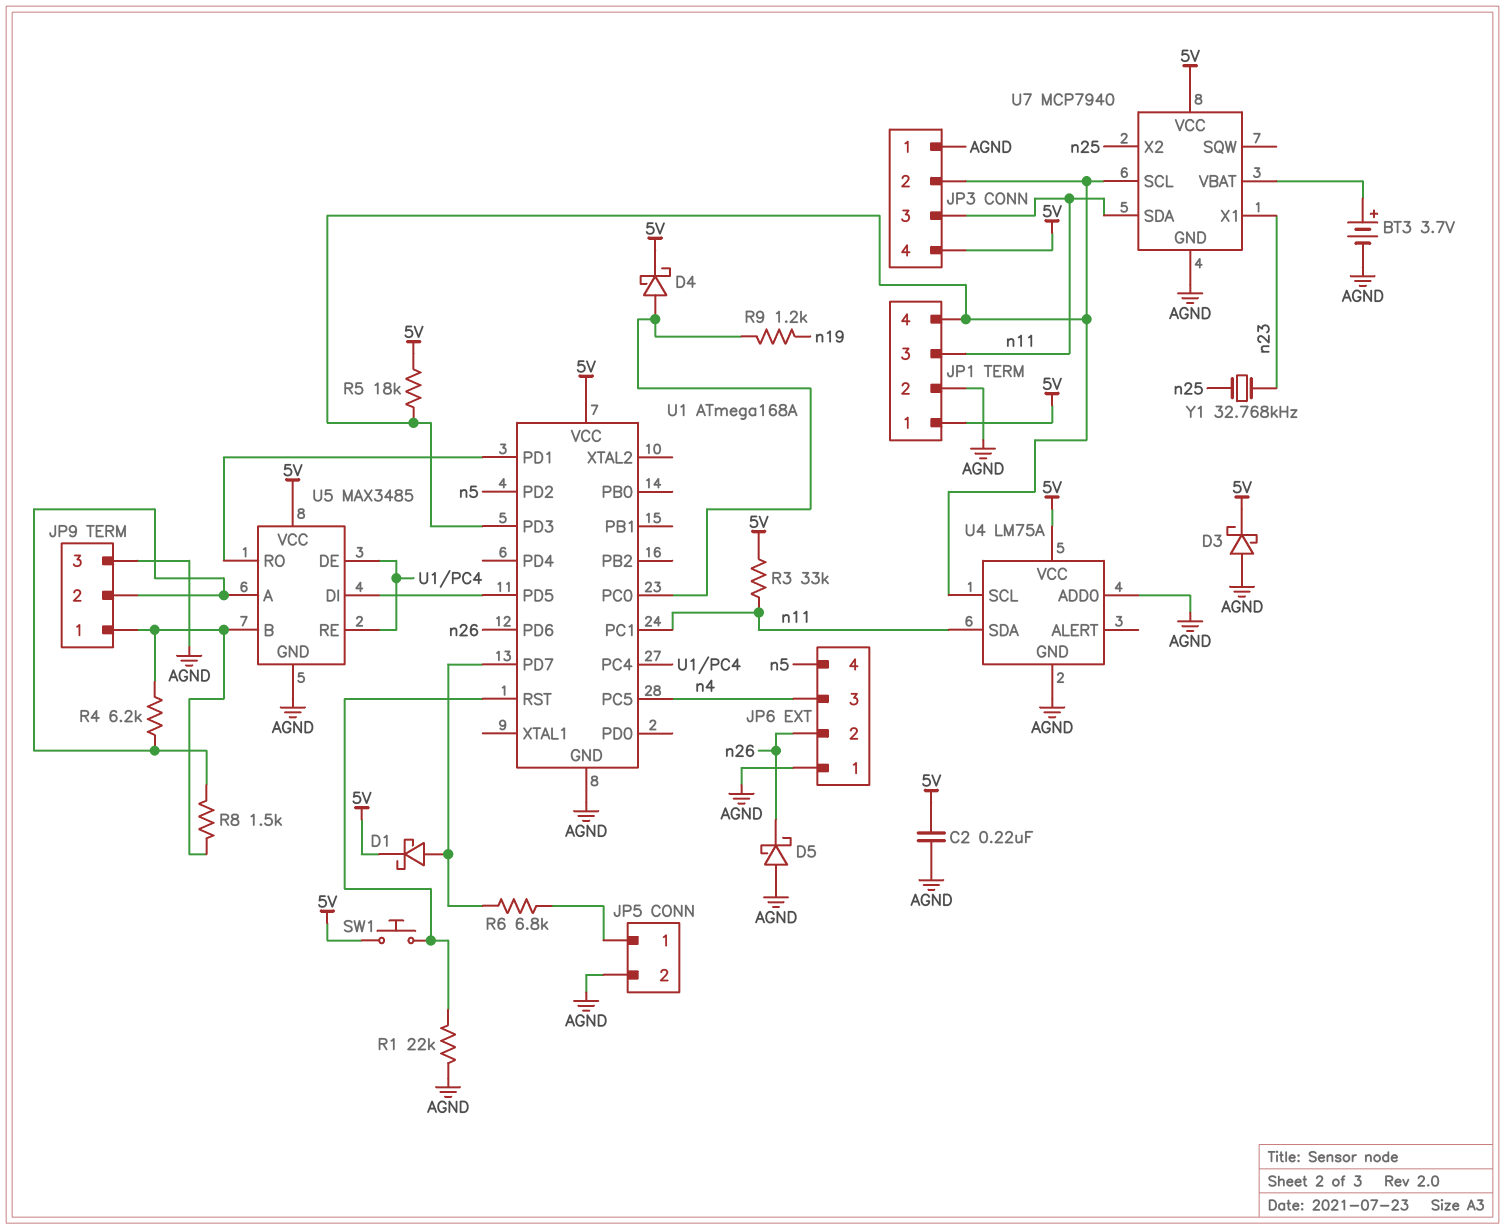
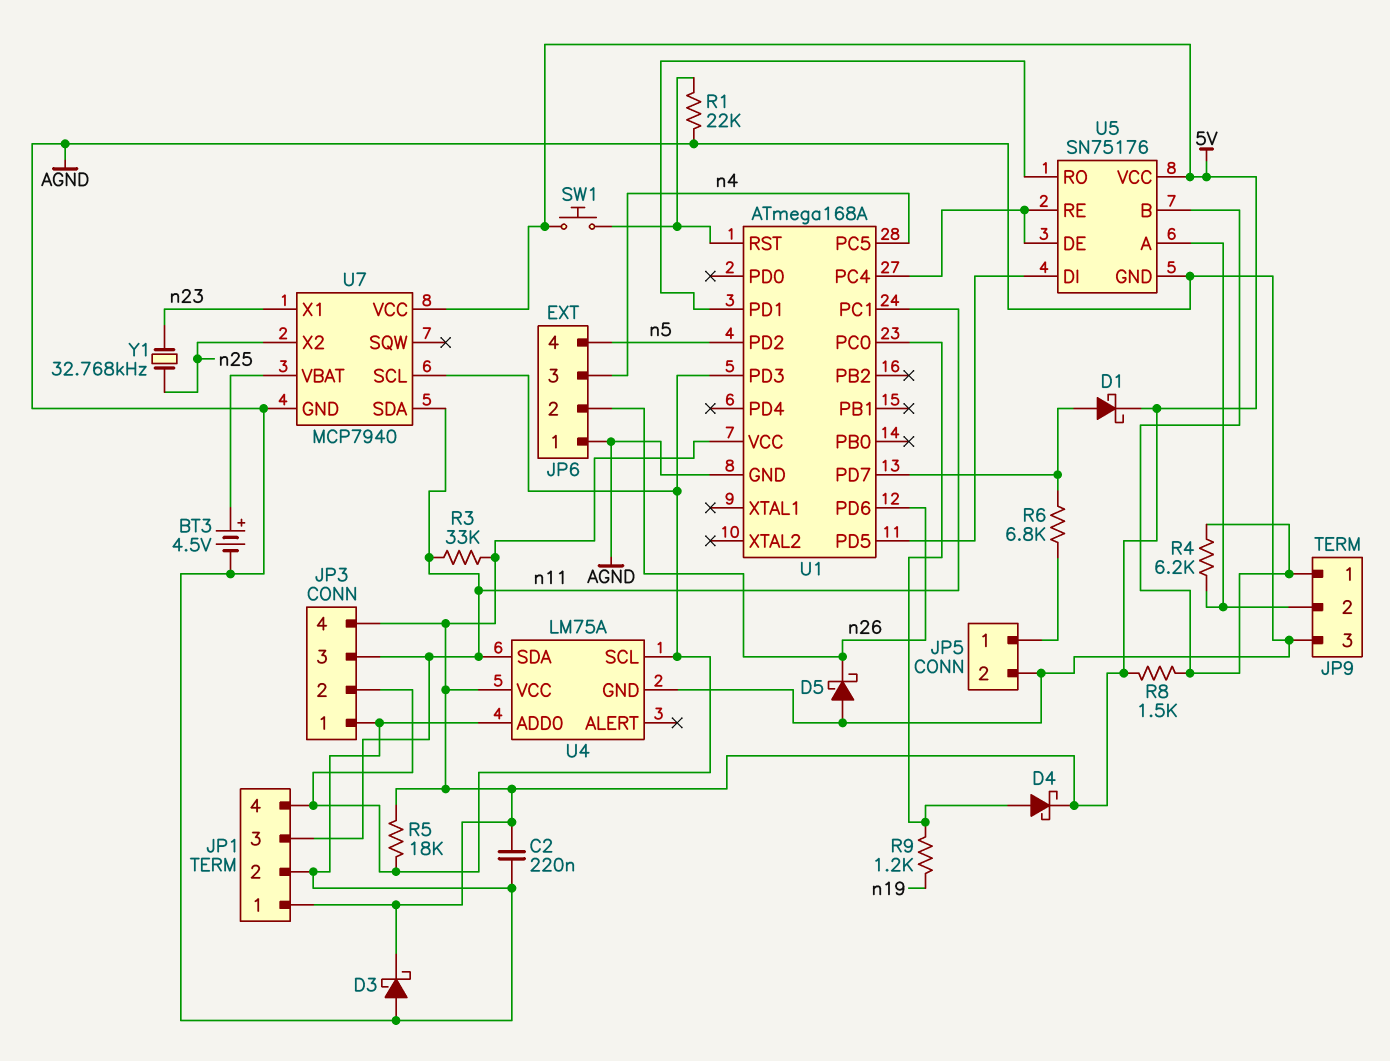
BT3: 3.7V (plus U7/VBAT, minus AGND) -> 4.5V (plus U7/VBAT, minus AGND)
R8: 1.5k (JP9/1, JP9/2) -> 1.5k (5V, JP9/1)
U5: MAX3485 -> SN75176

